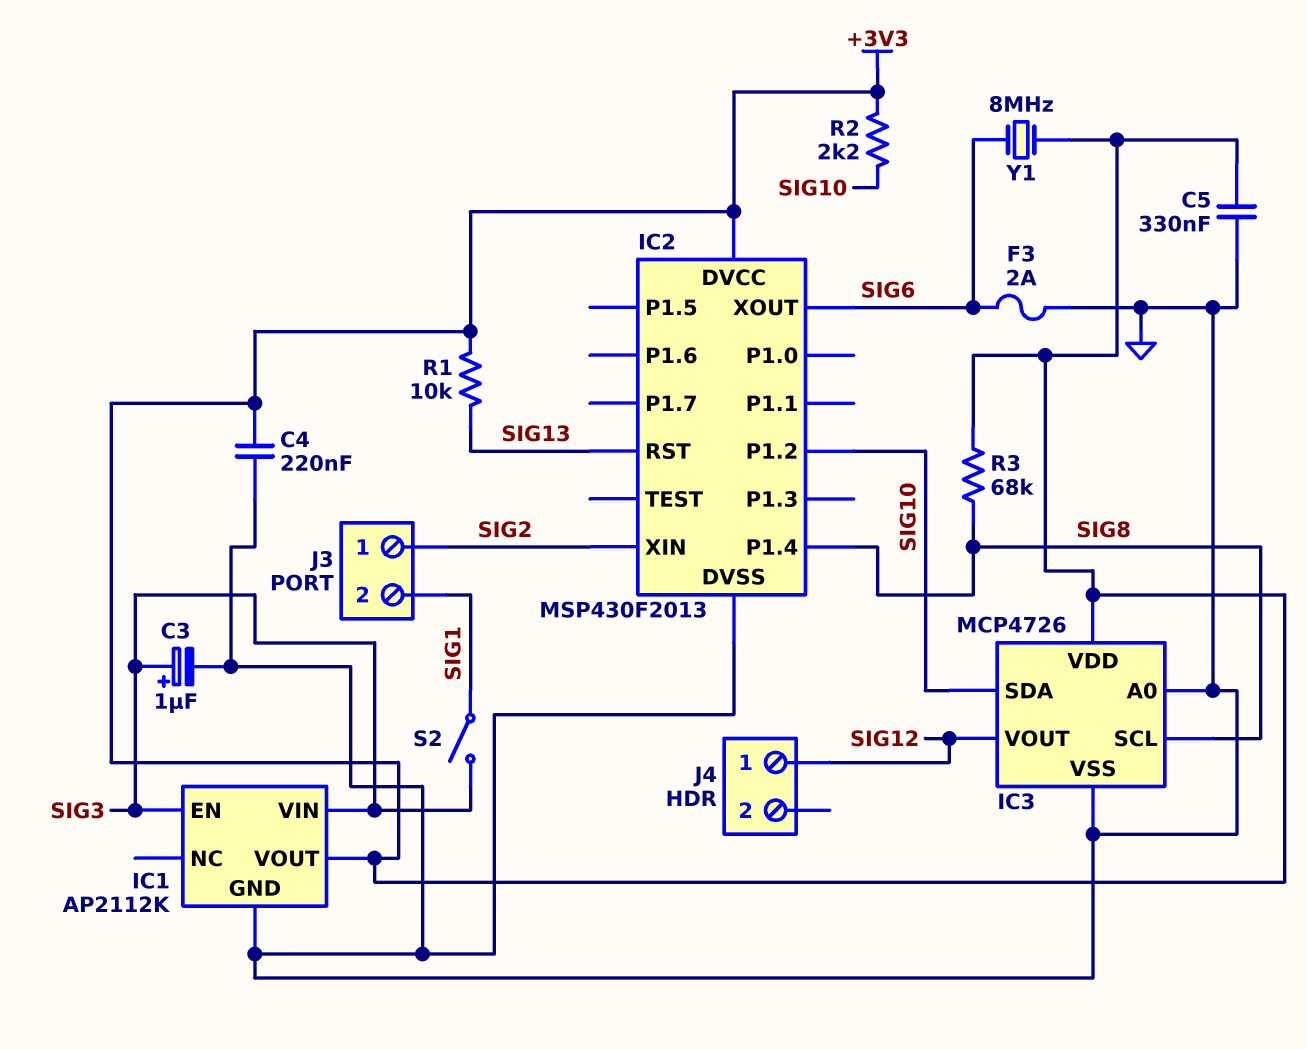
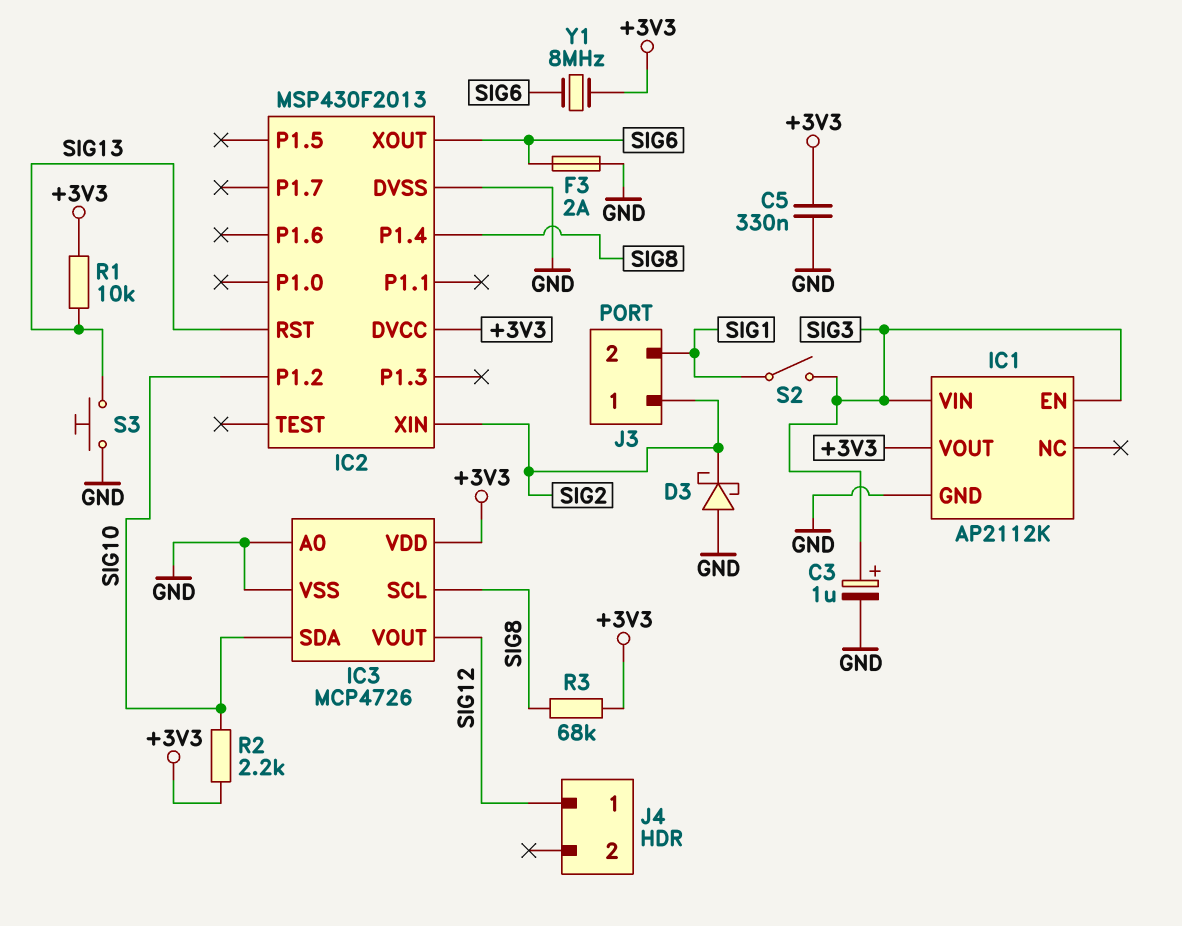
C4: 220nF (+3V3, GND) -> none
D3: none -> schottky (A GND, K SIG2)
S3: none -> button (GND, SIG13)

